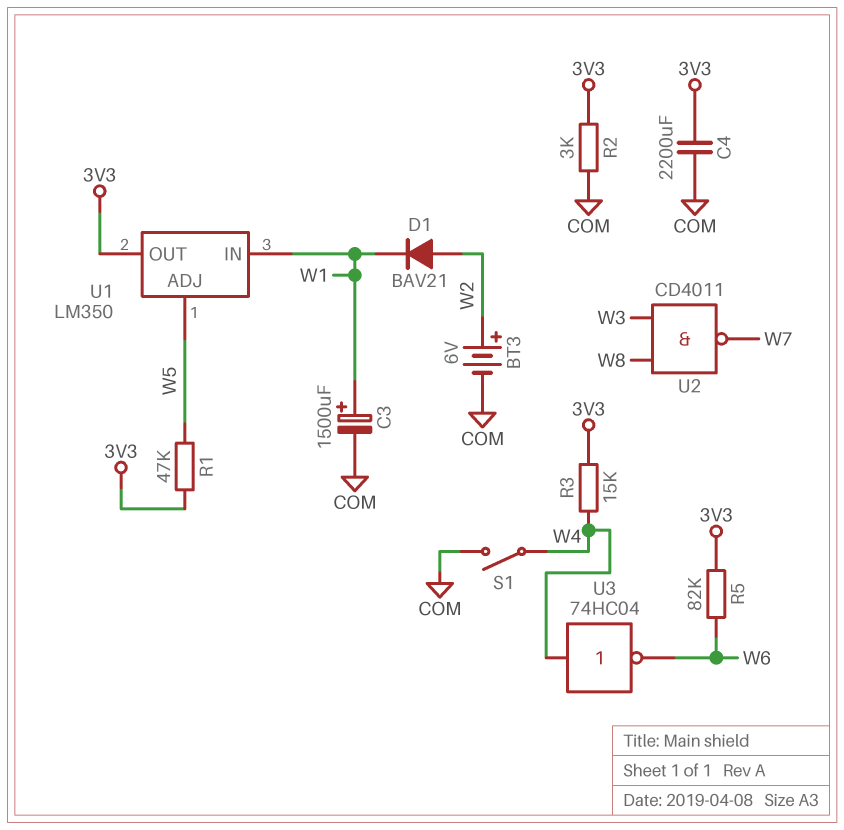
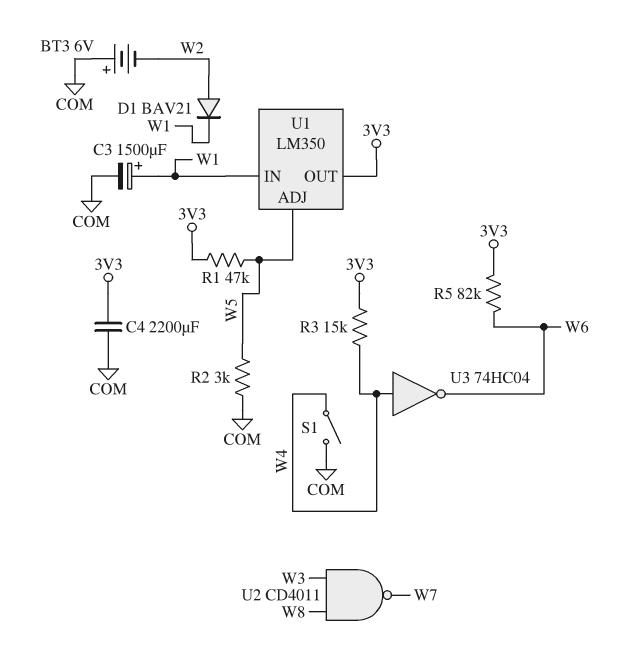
BT3: 6V (plus W2, minus COM) -> 6V (plus COM, minus W2)
R2: 3k (3V3, COM) -> 3k (COM, W5)

